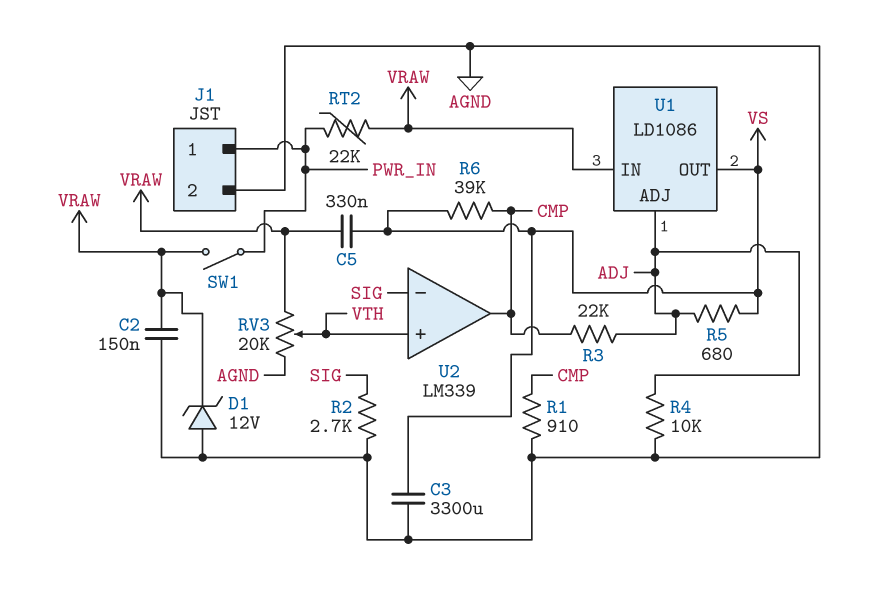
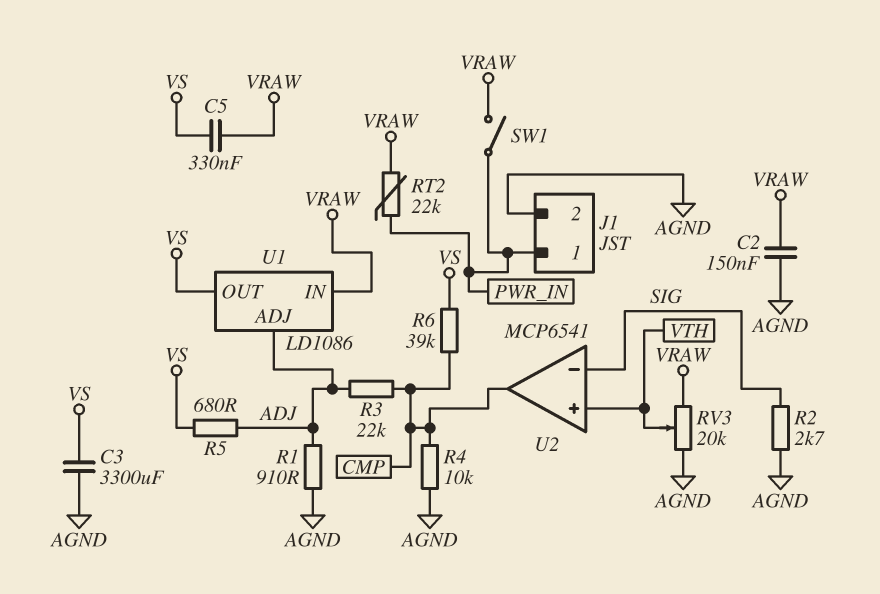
D1: zener 12V (A AGND, K VRAW) -> none
R1: 910 (AGND, CMP) -> 910 (ADJ, AGND)
R4: 10k (ADJ, AGND) -> 10k (AGND, CMP)
U2: LM339 -> MCP6541

